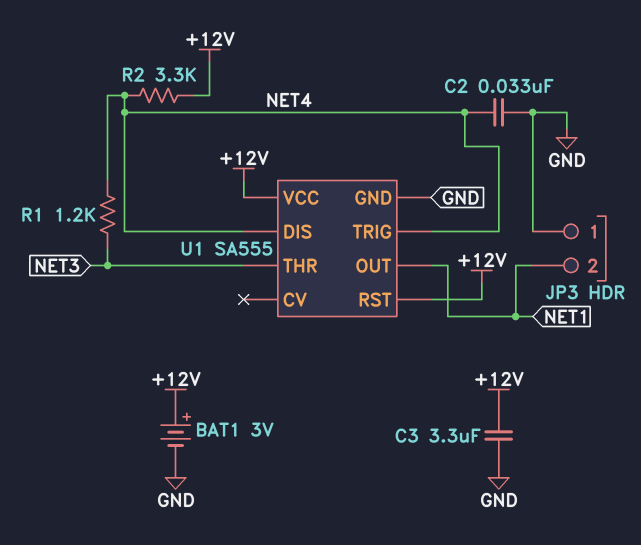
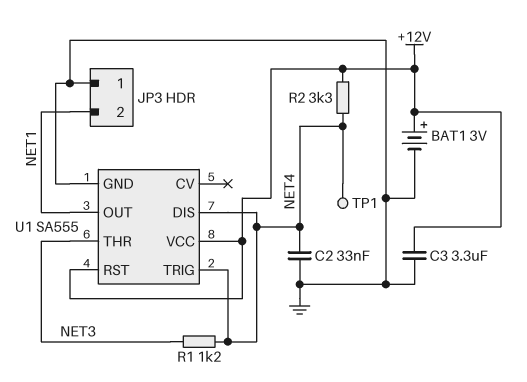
TP1: none -> test point (NET4)

